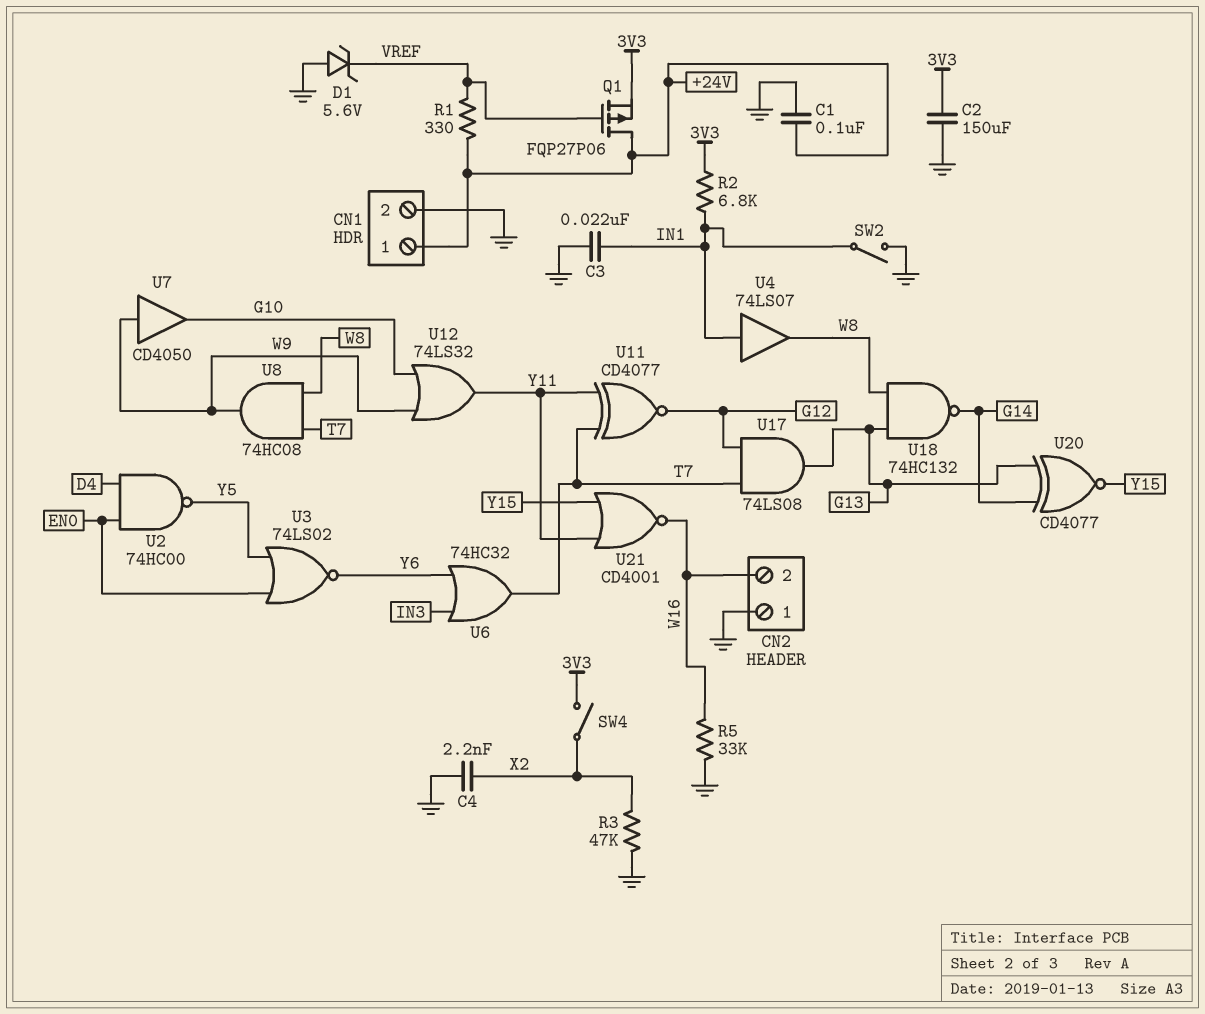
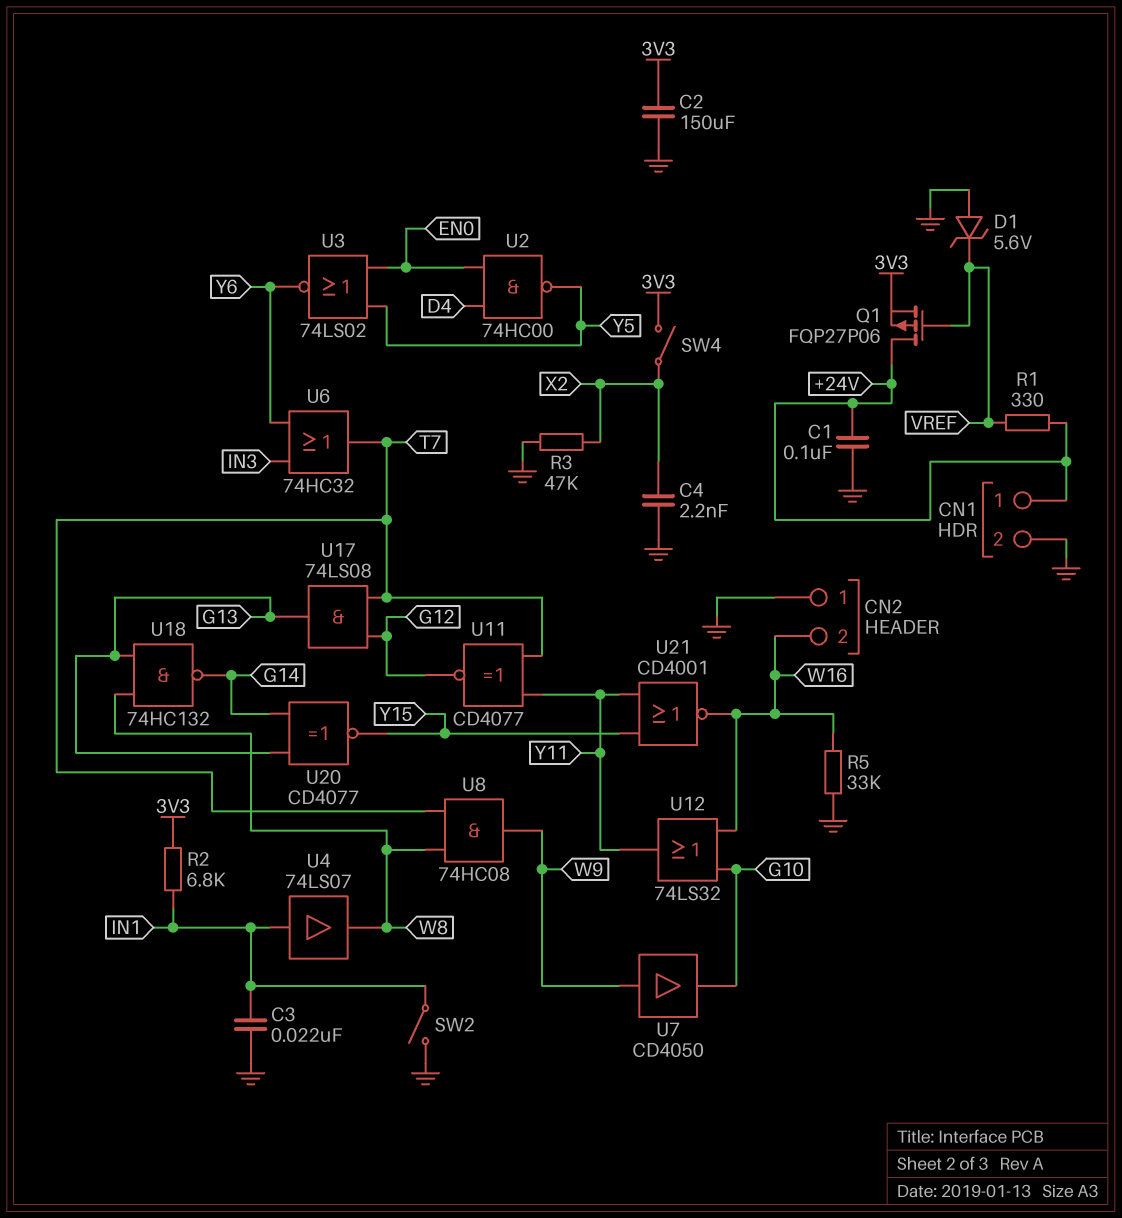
U12: OR 74LS32 (in G10, in W9, out Y11) -> OR 74LS32 (in G10, in W16, out Y11)

